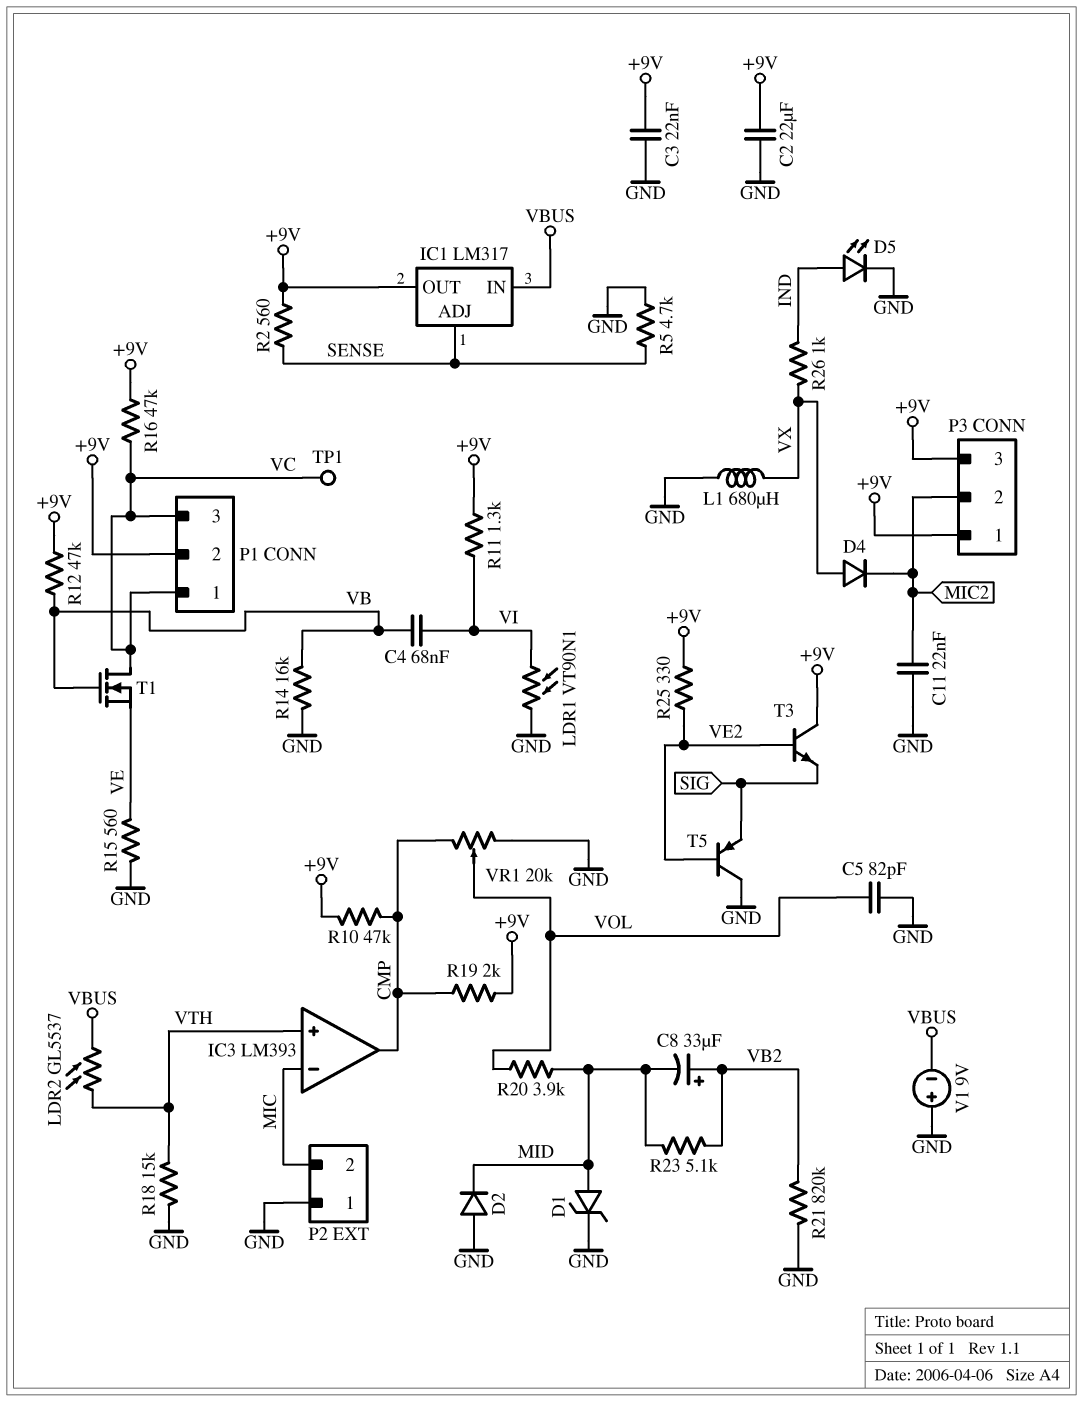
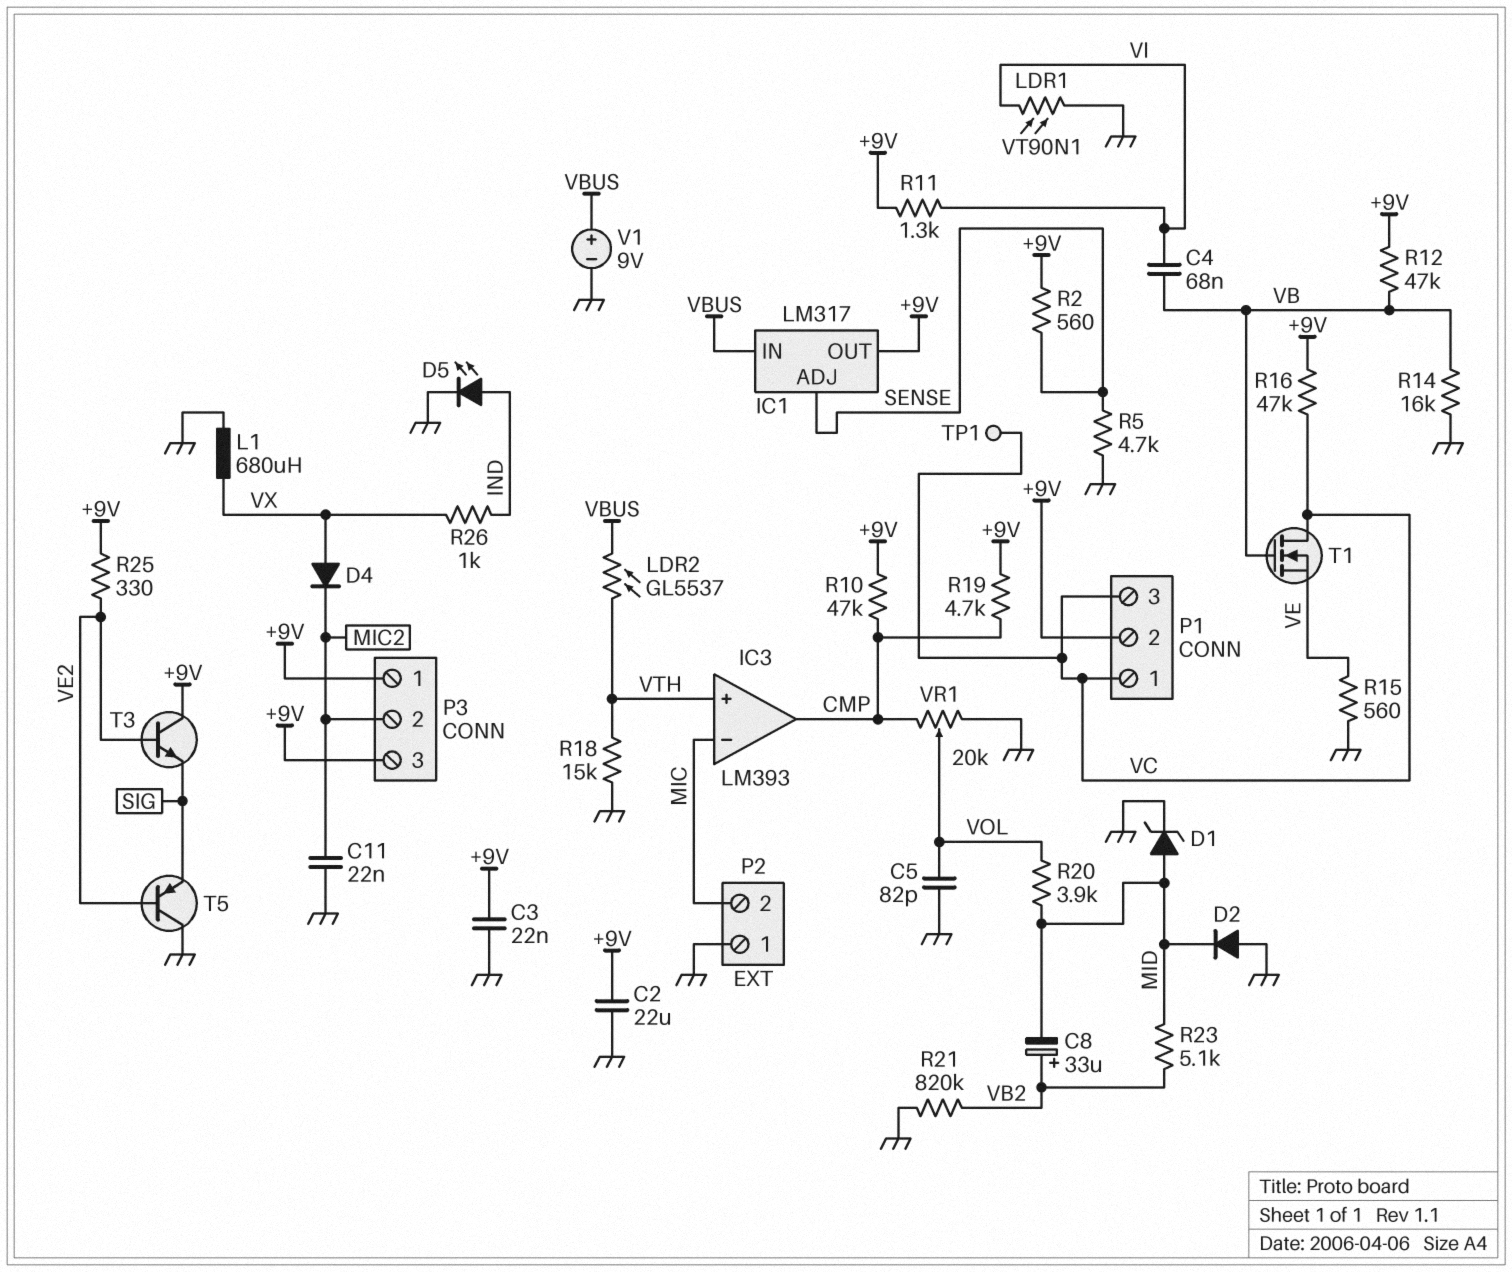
R19: 2k (+9V, CMP) -> 4.7k (+9V, CMP)
V1: 9V (plus GND, minus VBUS) -> 9V (plus VBUS, minus GND)

